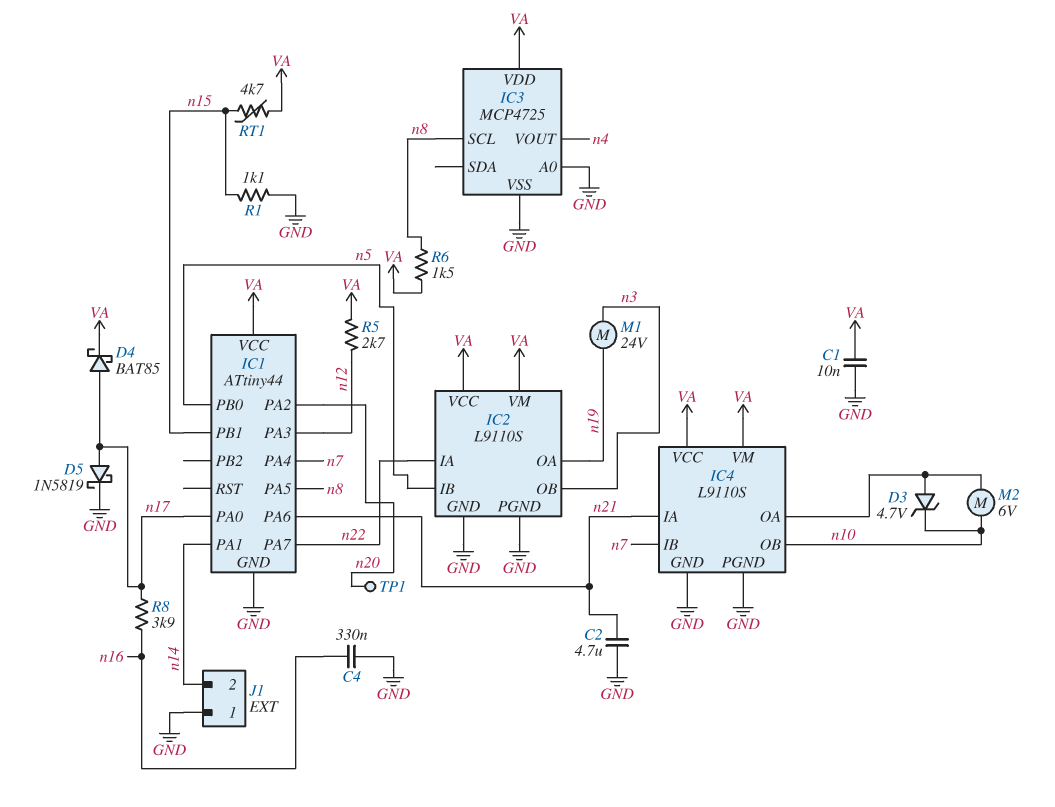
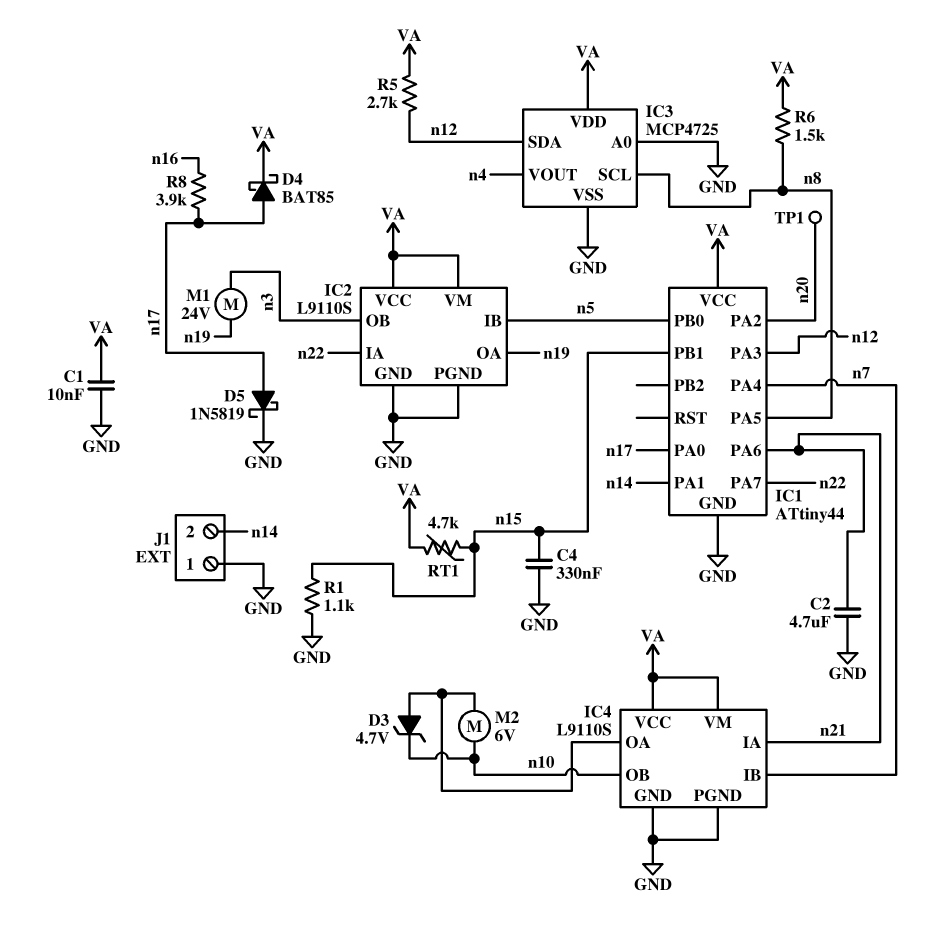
C4: 330nF (GND, n16) -> 330nF (GND, n15)
IC3 pin SDA: none -> n12

